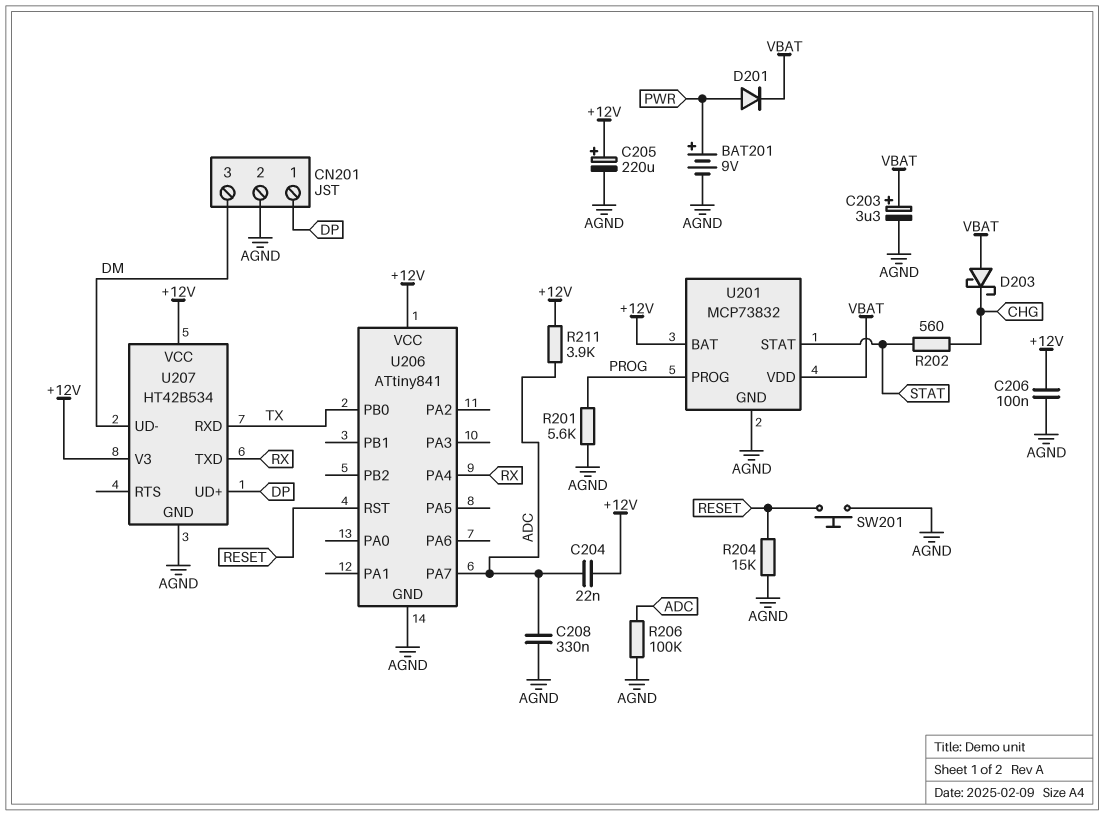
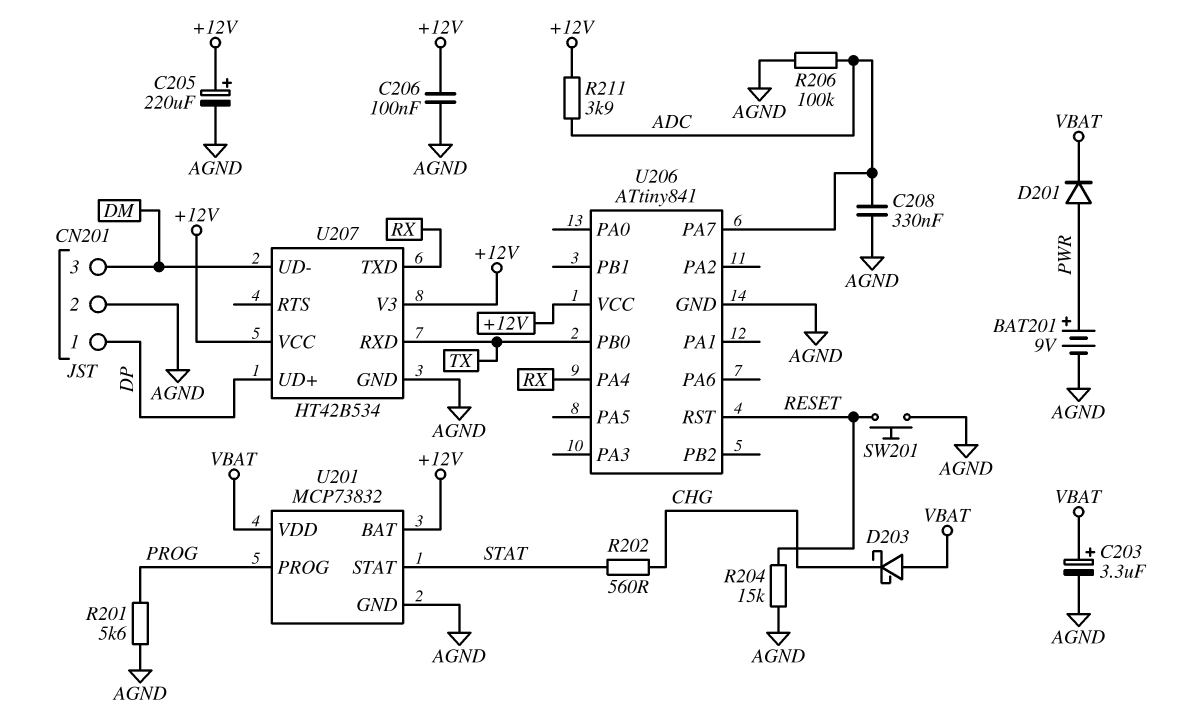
C204: 22nF (+12V, ADC) -> none

